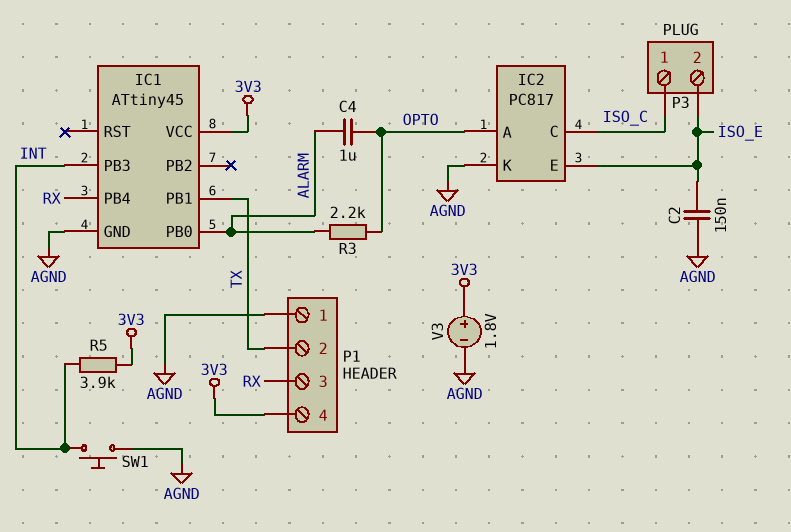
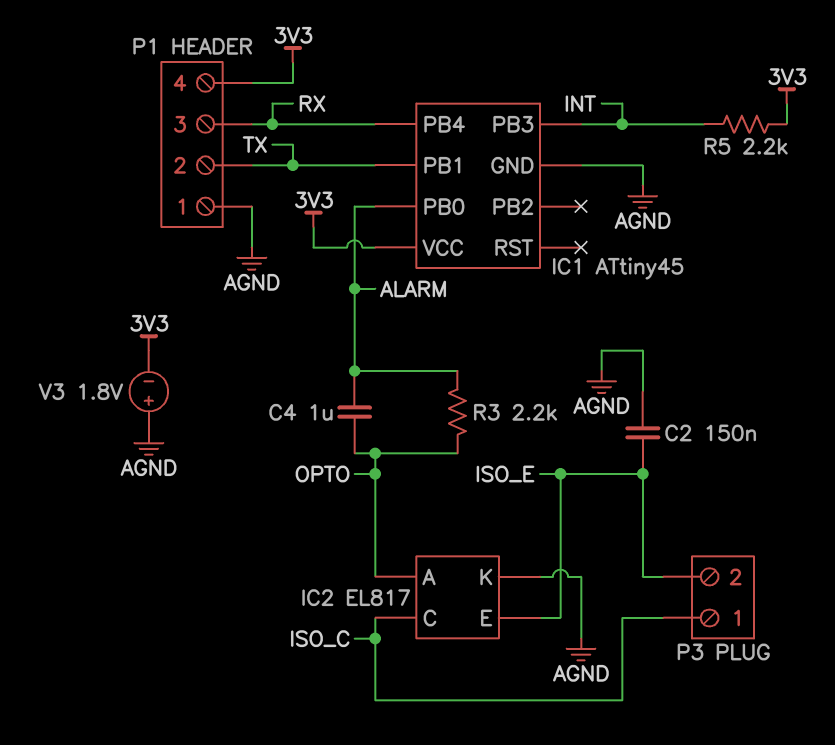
IC2: PC817 -> EL817
R5: 3.9k (3V3, INT) -> 2.2k (3V3, INT)
SW1: button (AGND, INT) -> none
V3: 1.8V (plus 3V3, minus AGND) -> 1.8V (plus AGND, minus 3V3)

